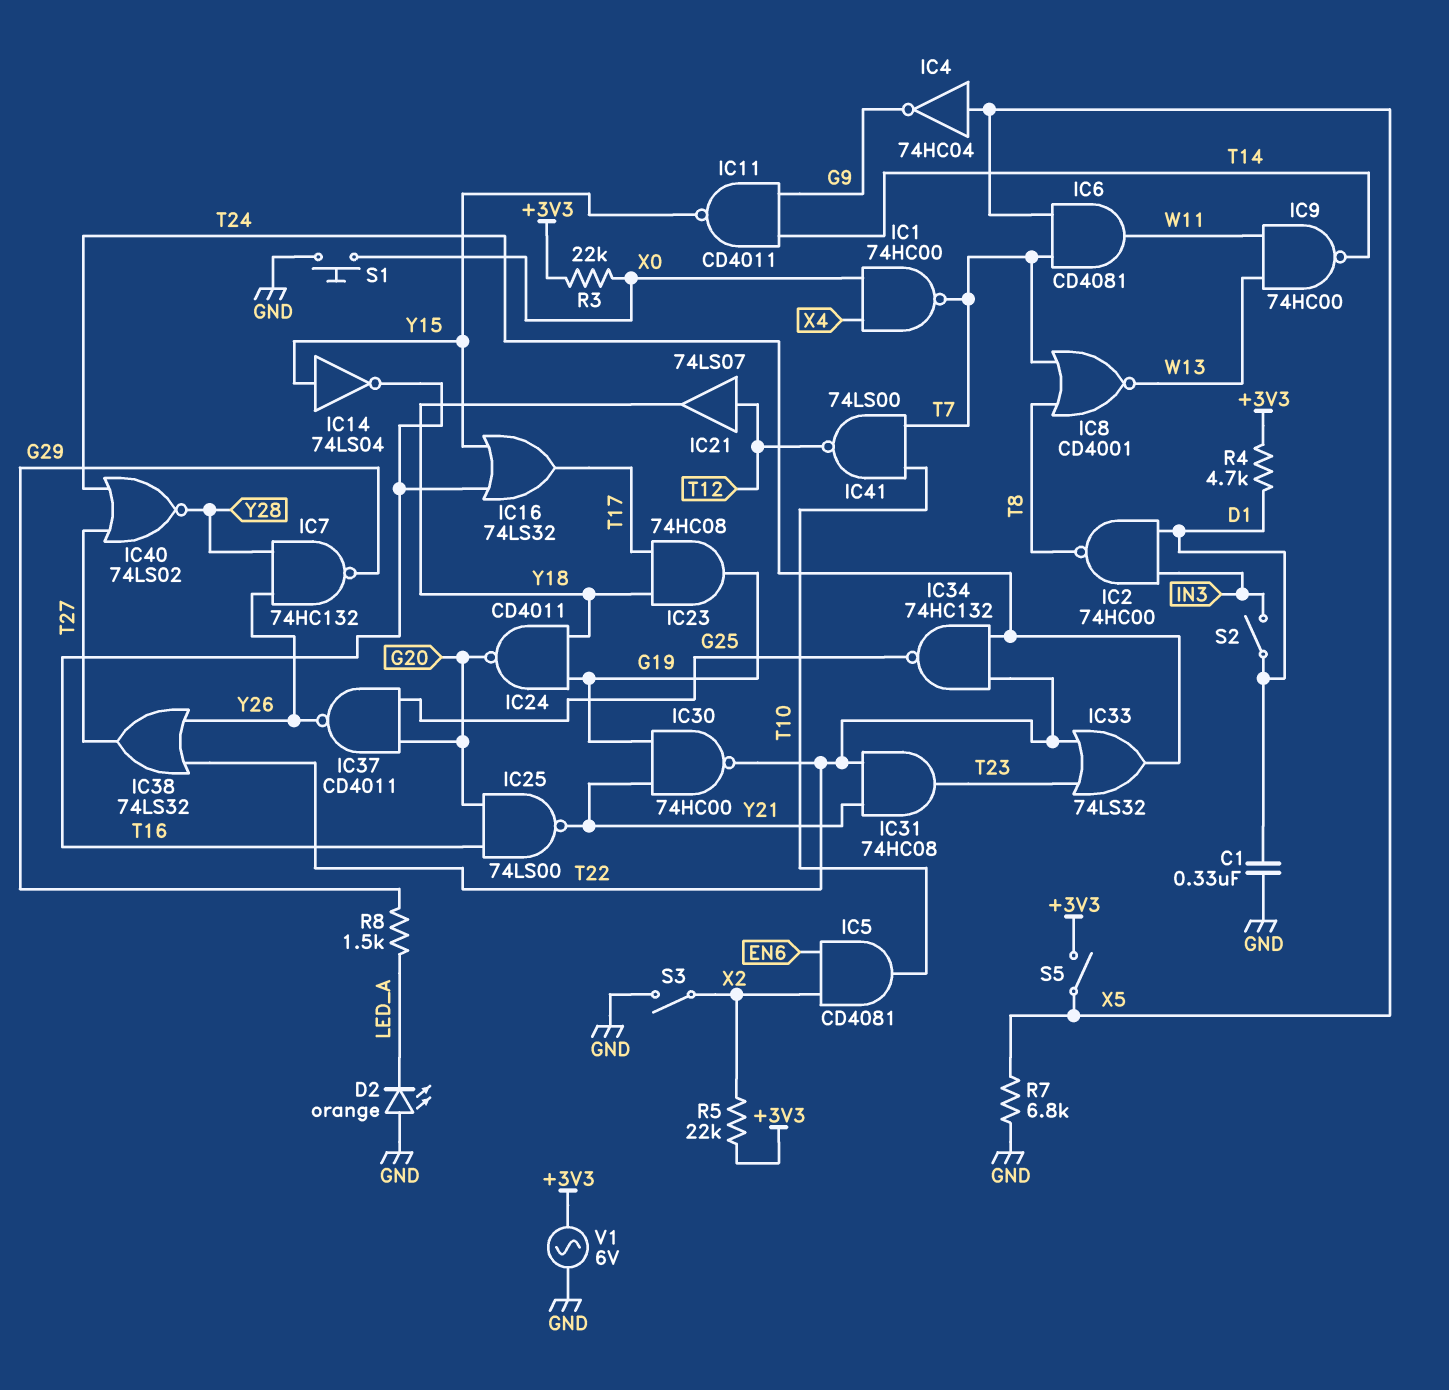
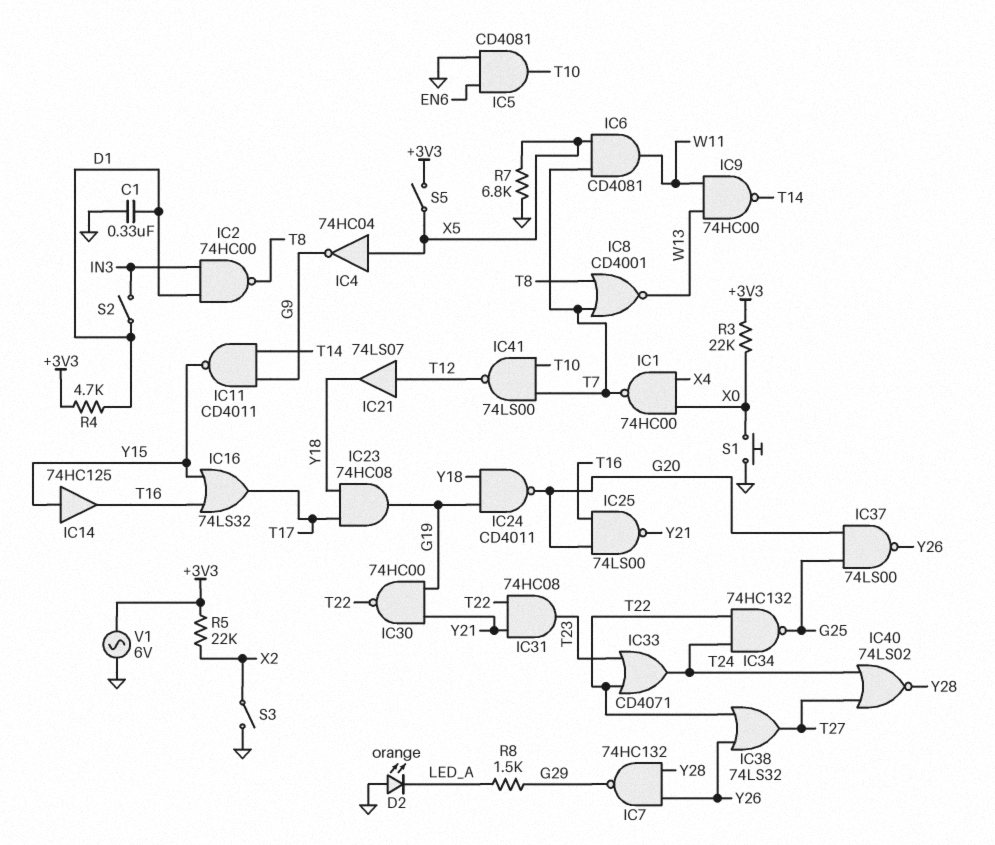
IC5: AND CD4081 (in EN6, in X2, out T10) -> AND CD4081 (in EN6, in GND, out T10)
IC14: NOT 74LS04 (in Y15, out T16) -> buffer 74HC125 (in Y15, out T16)
IC33: OR 74LS32 (in T22, in T23, out T24) -> OR CD4071 (in T22, in T23, out T24)
IC37: NAND CD4011 (in G20, in G25, out Y26) -> NAND 74LS00 (in G20, in G25, out Y26)

